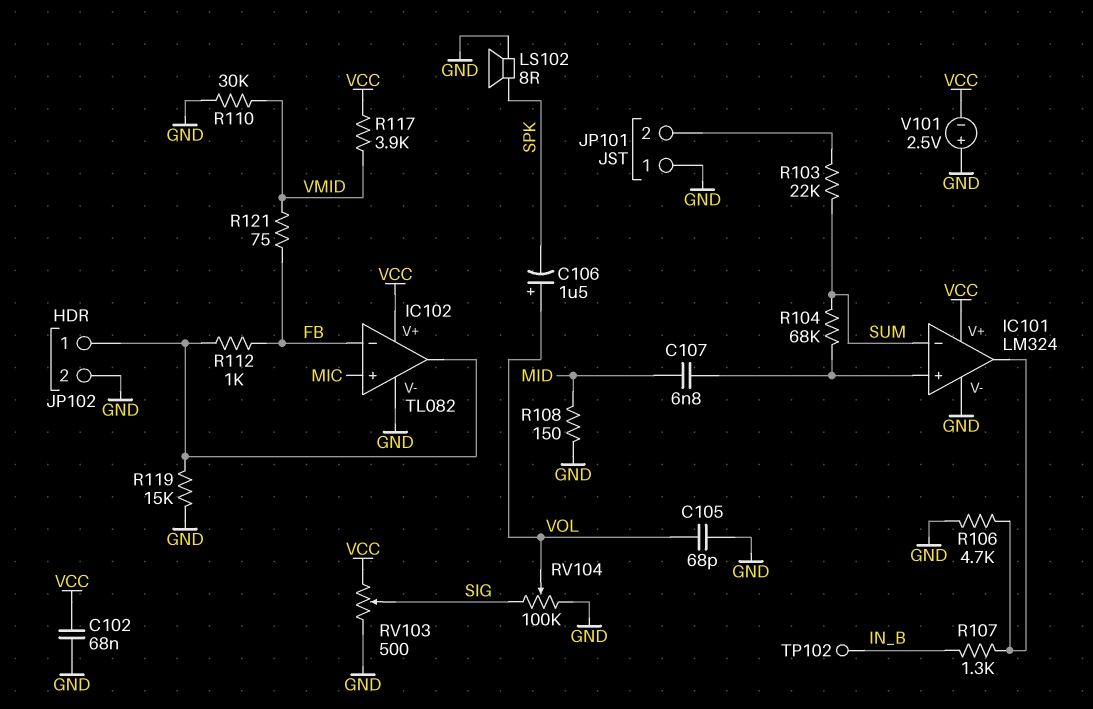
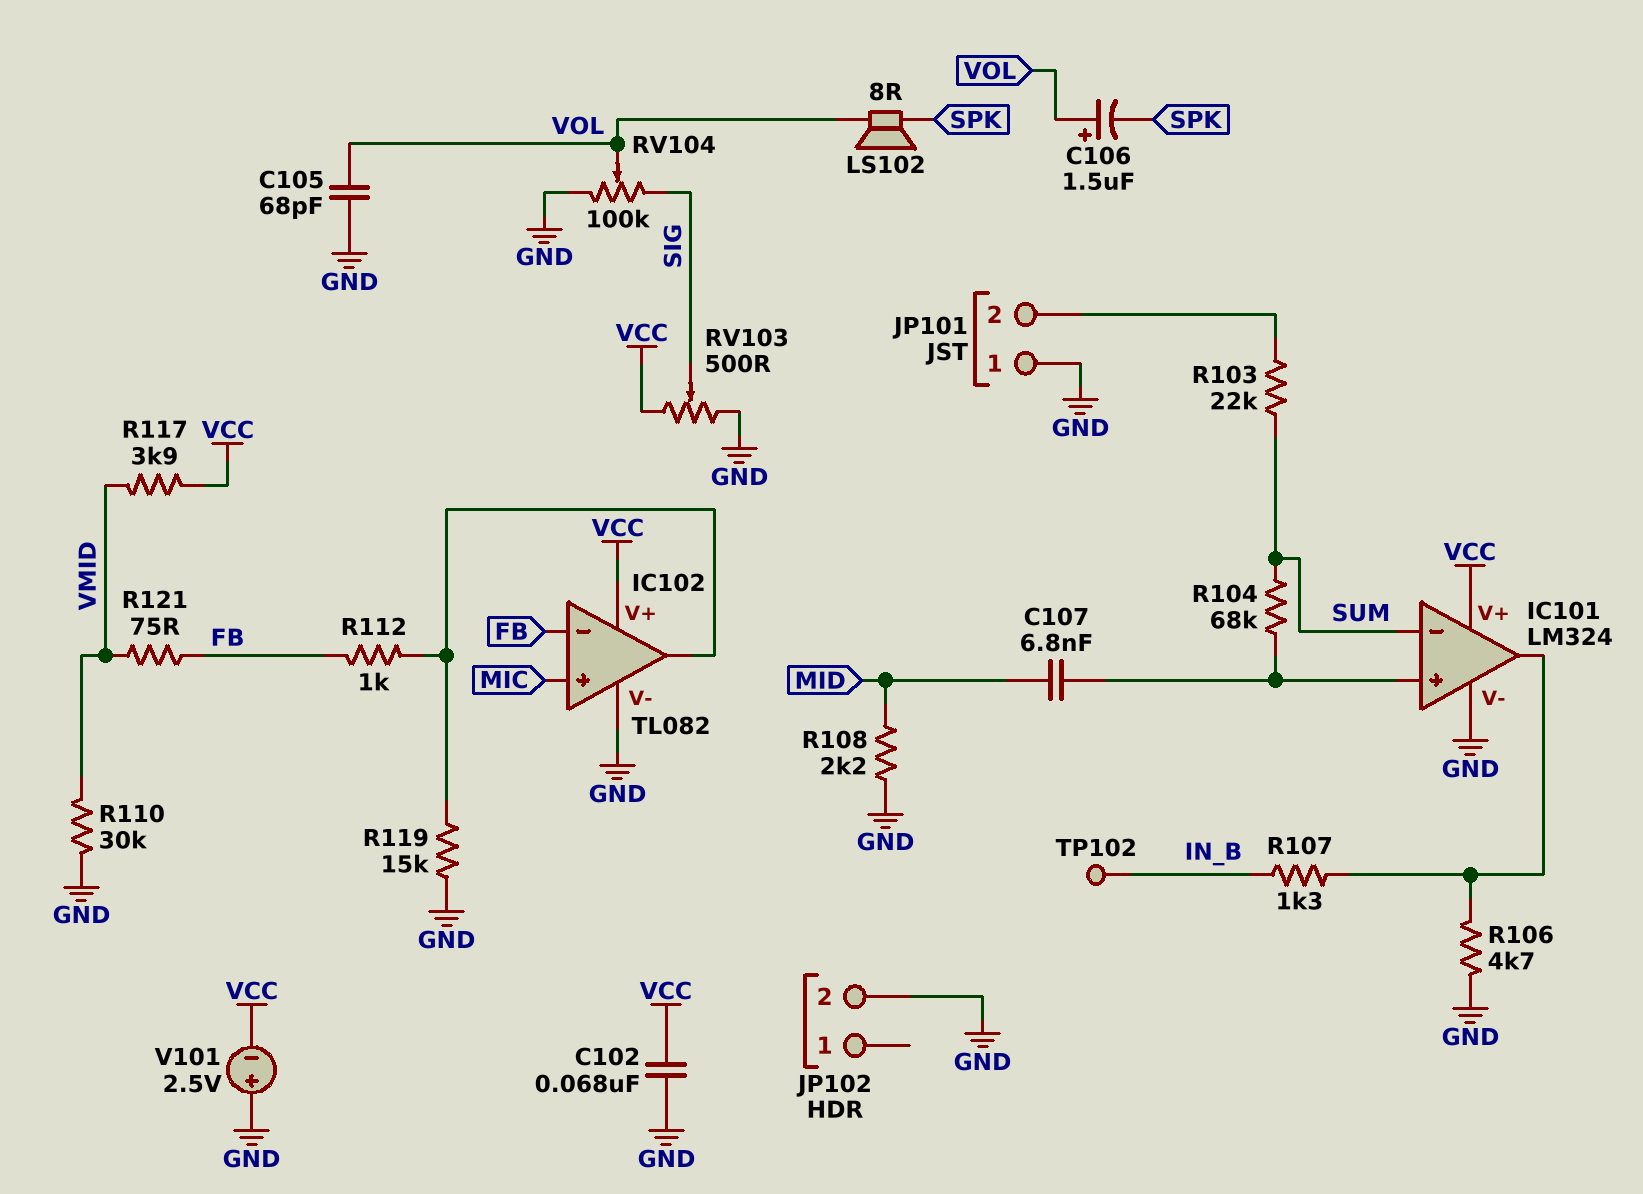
JP102 pin 1: IC102/out -> none
LS102: speaker 8R (GND, SPK) -> speaker 8R (SPK, VOL)
R108: 150 (GND, MID) -> 2.2k (GND, MID)

